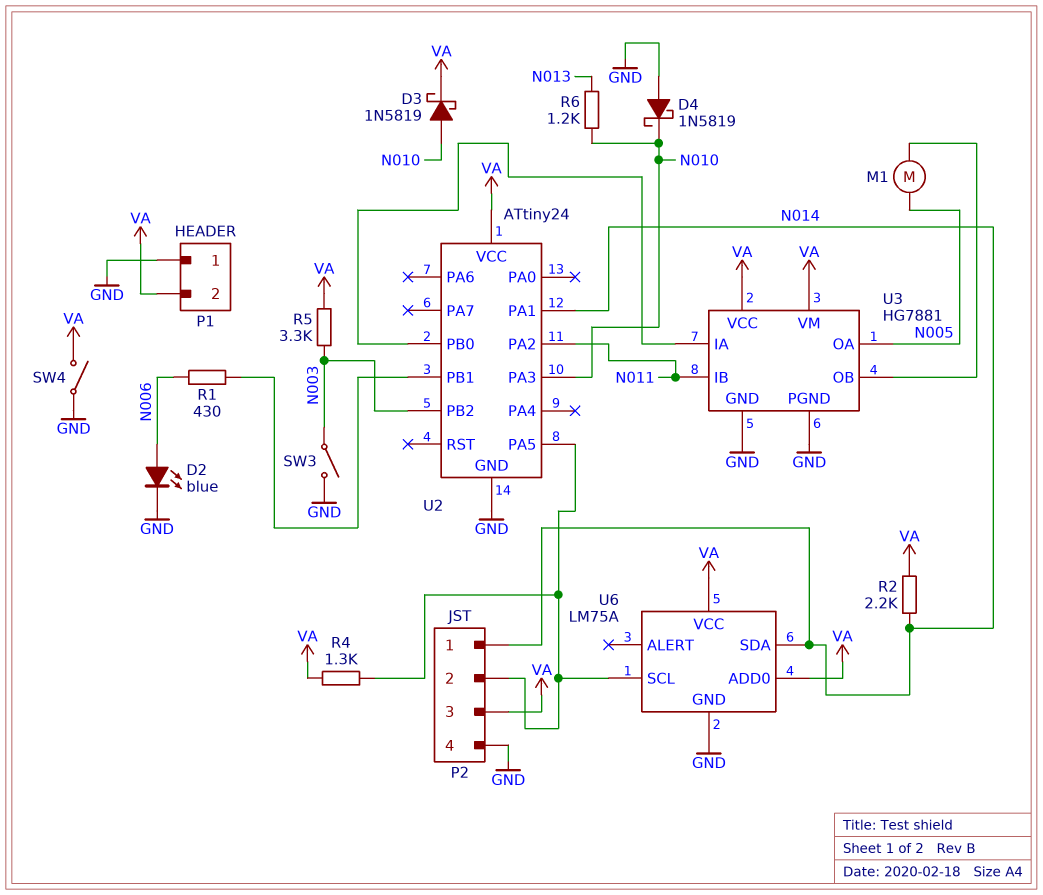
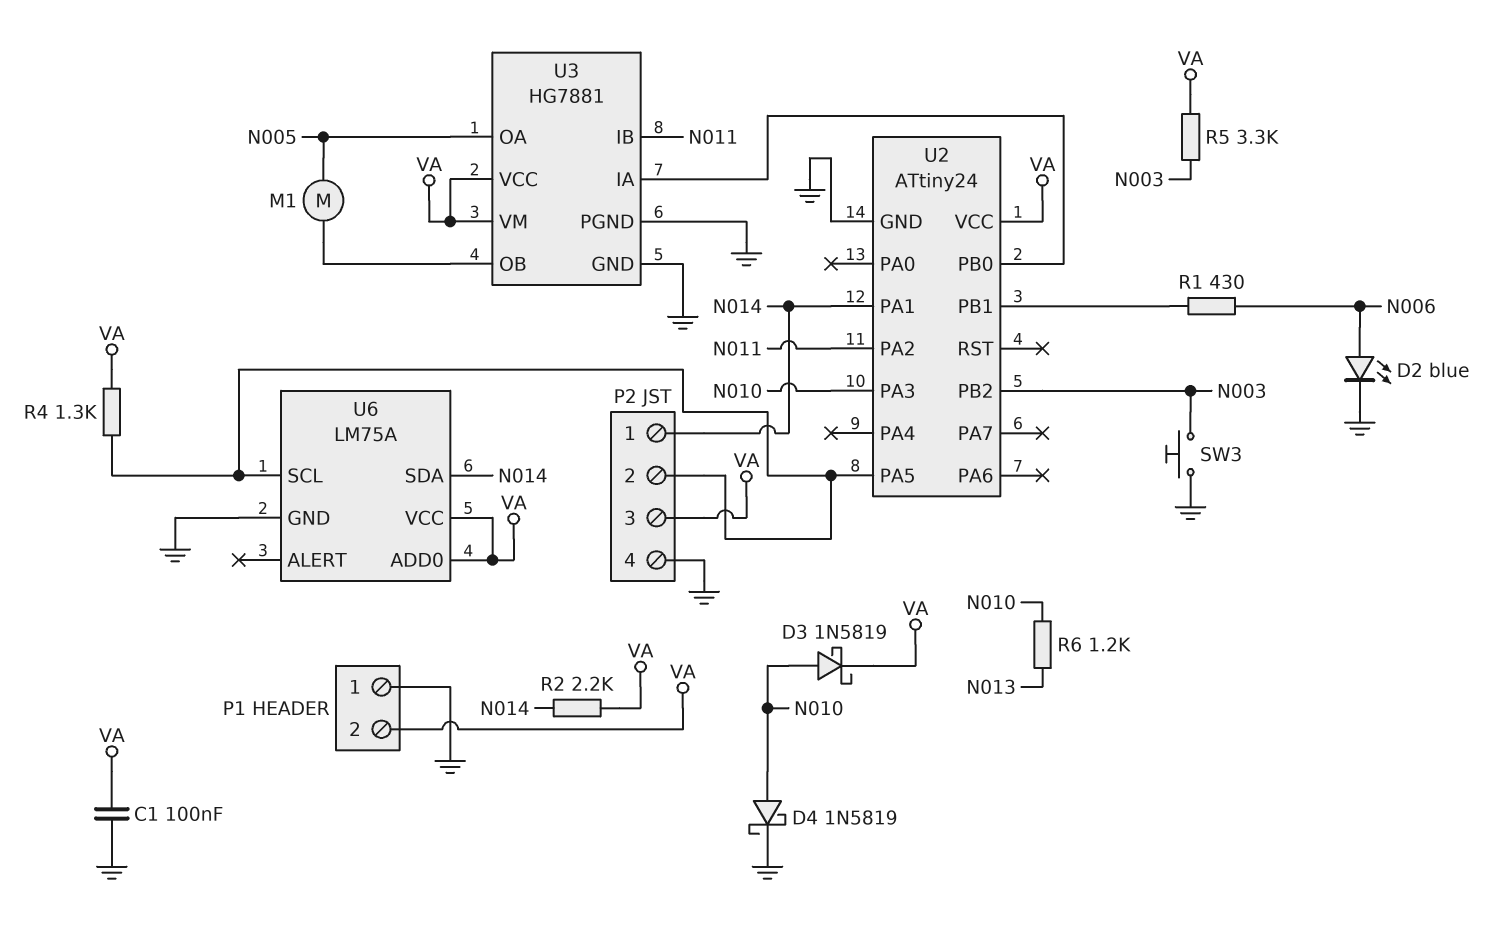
C1: none -> 100nF (GND, VA)
D4: schottky 1N5819 (A GND, K N010) -> schottky 1N5819 (A N010, K GND)
SW3: switch (GND, N003) -> button (GND, N003)
SW4: switch (GND, VA) -> none

